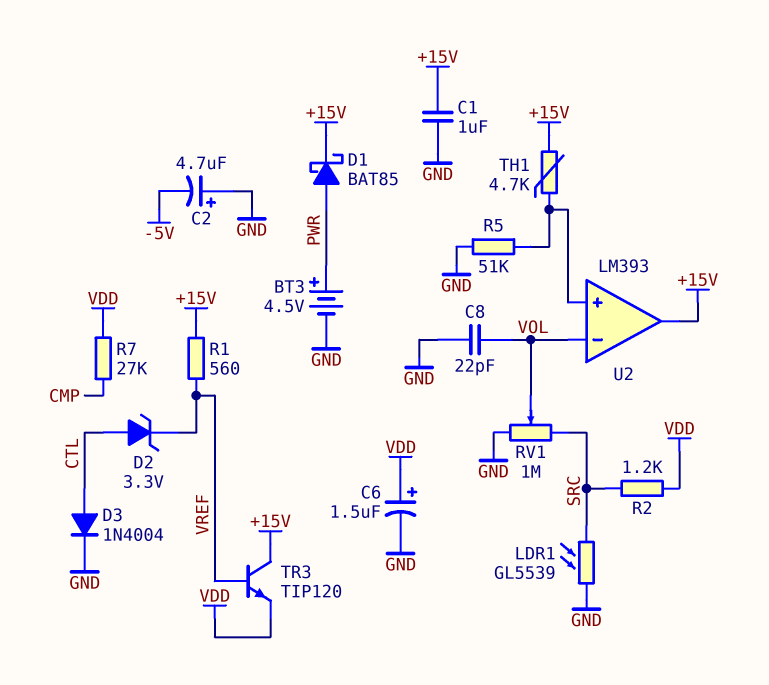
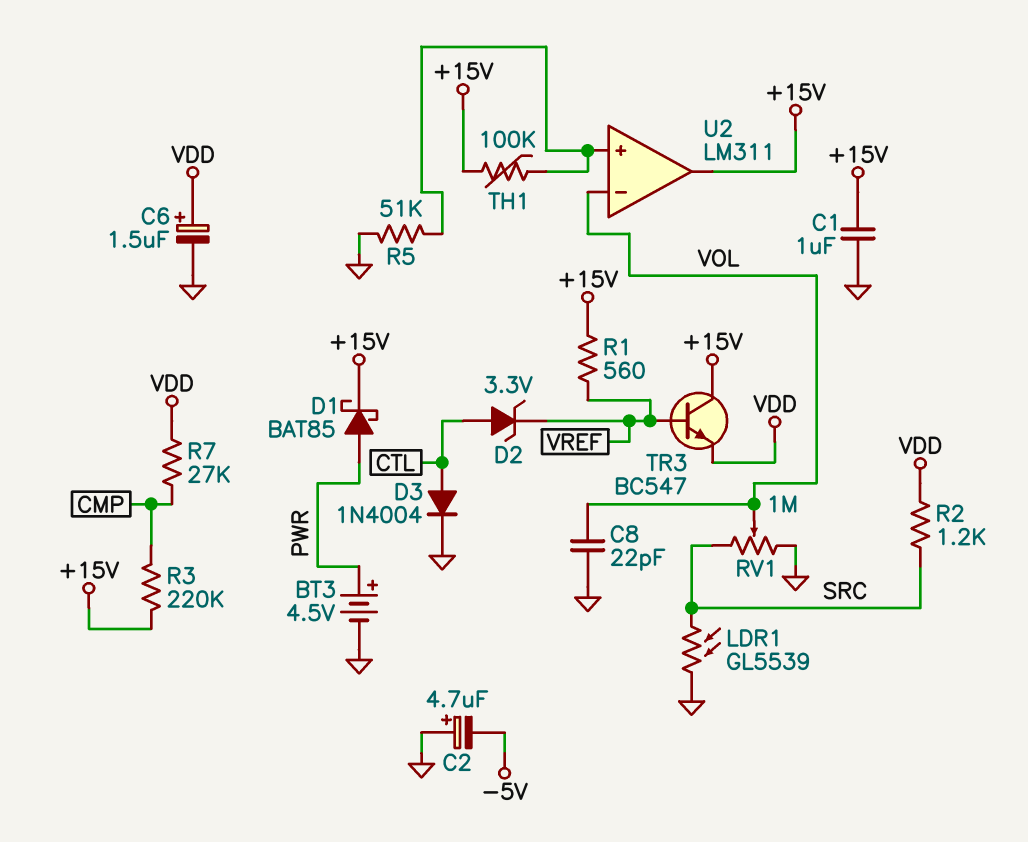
R3: none -> 220k (+15V, CMP)
TH1: 4.7k (+15V, U2/in+) -> 100k (+15V, U2/in+)
TR3: NPN TIP120 (B VREF, C +15V, E VDD) -> NPN BC547 (B VREF, C +15V, E VDD)
U2: LM393 -> LM311

